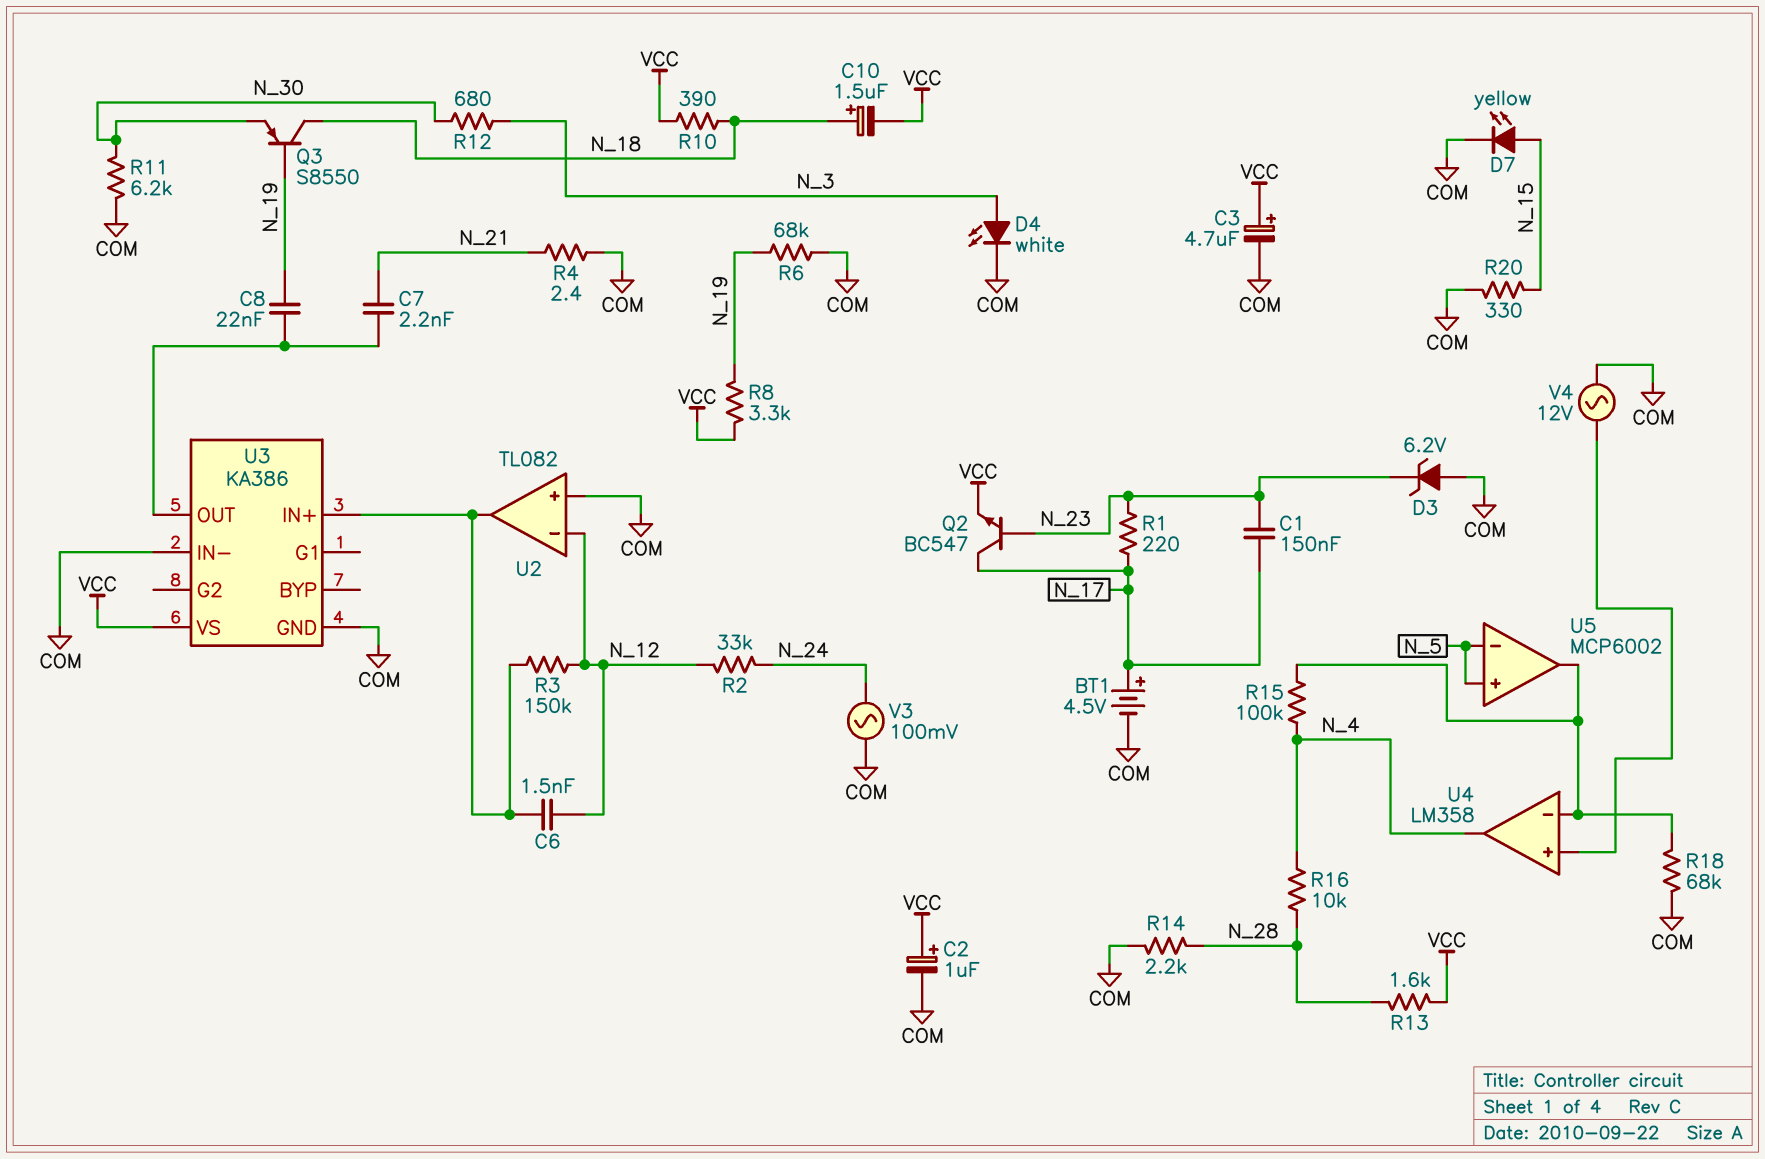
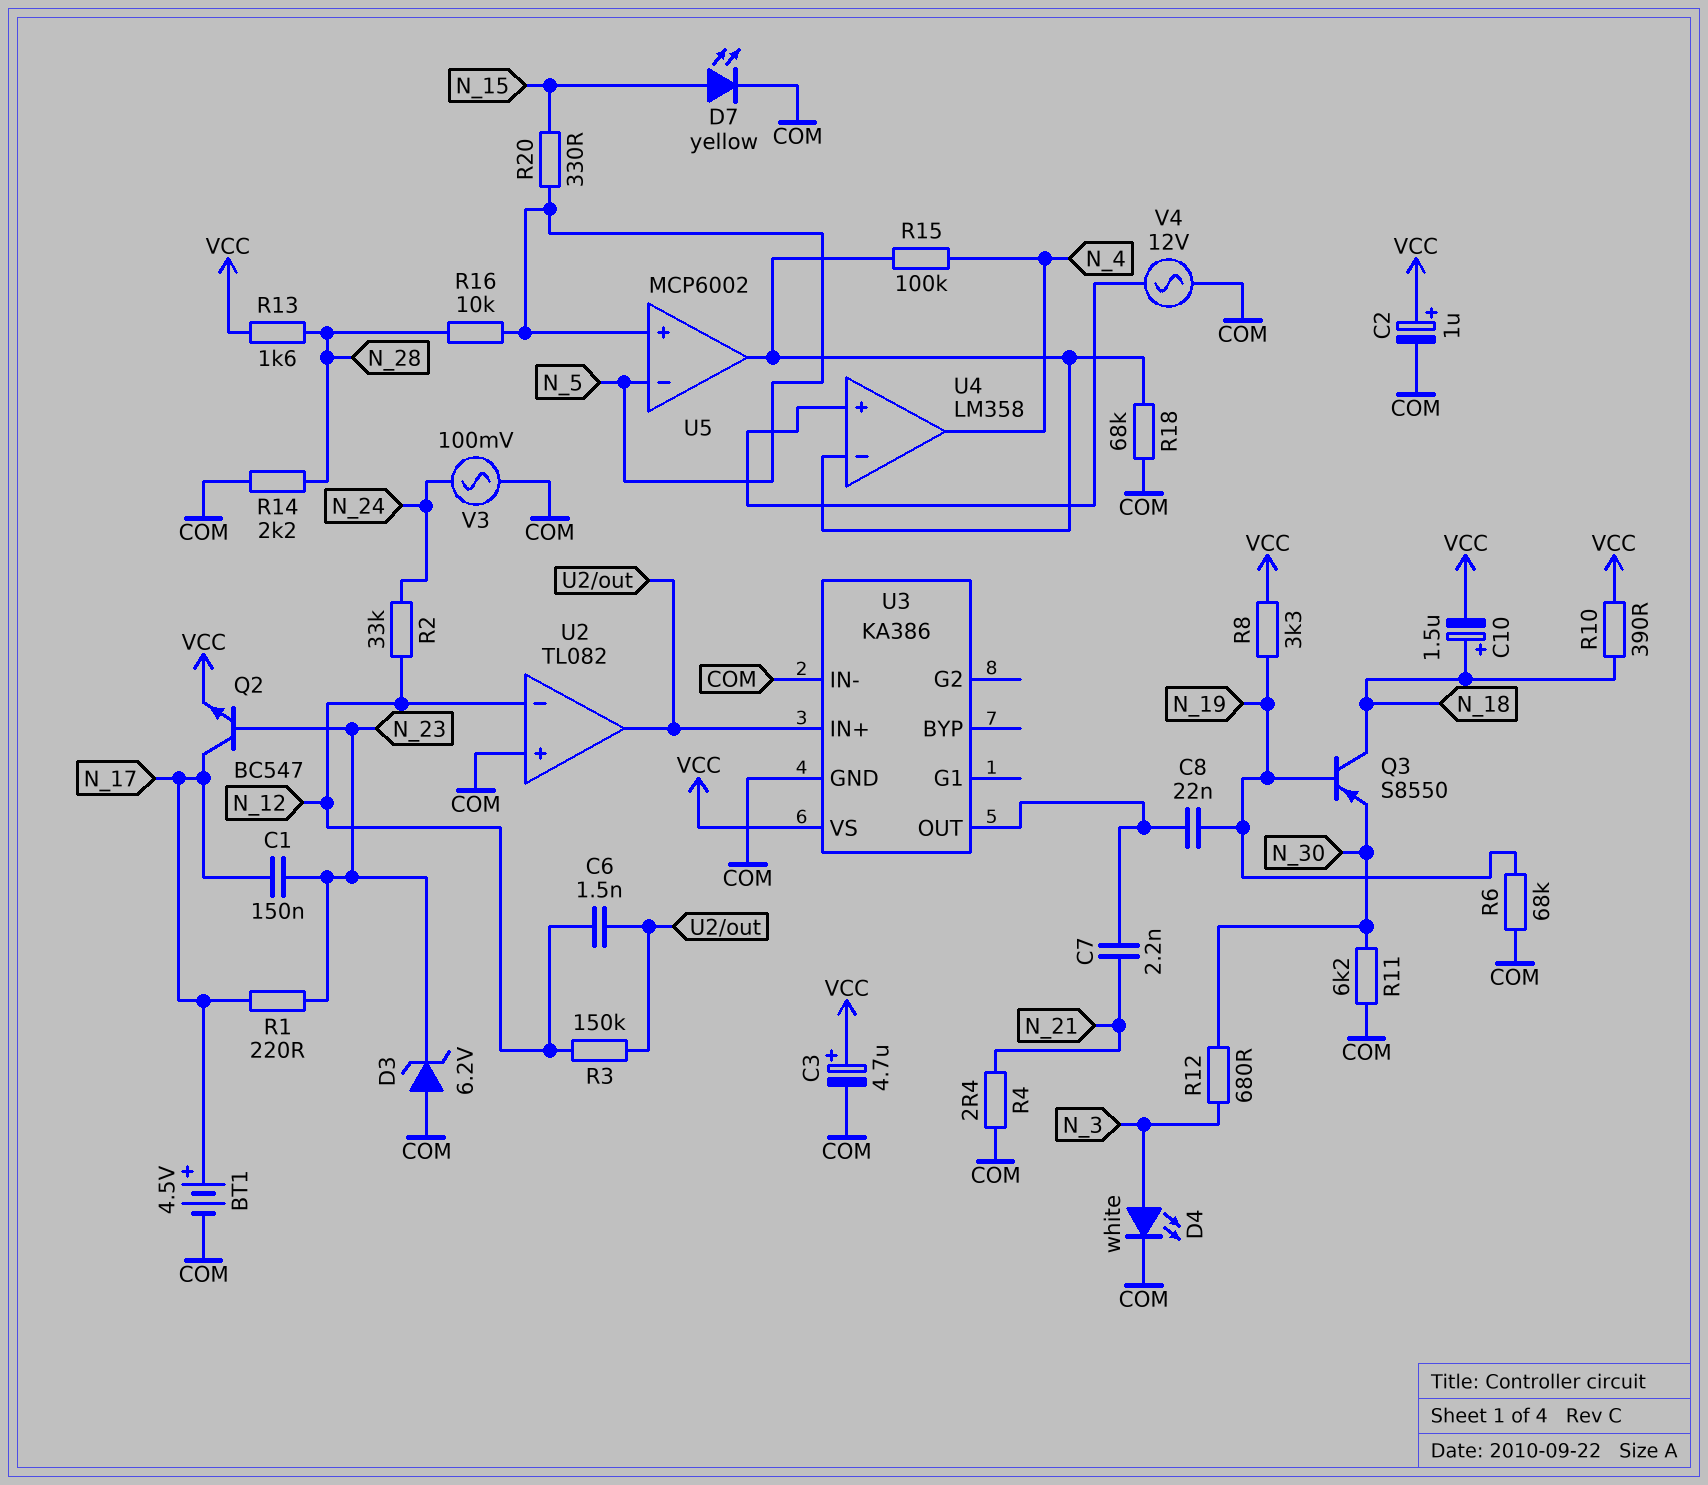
R16: 10k (N_4, N_28) -> 10k (N_5, N_28)
R20: 330 (COM, N_15) -> 330 (N_5, N_15)

